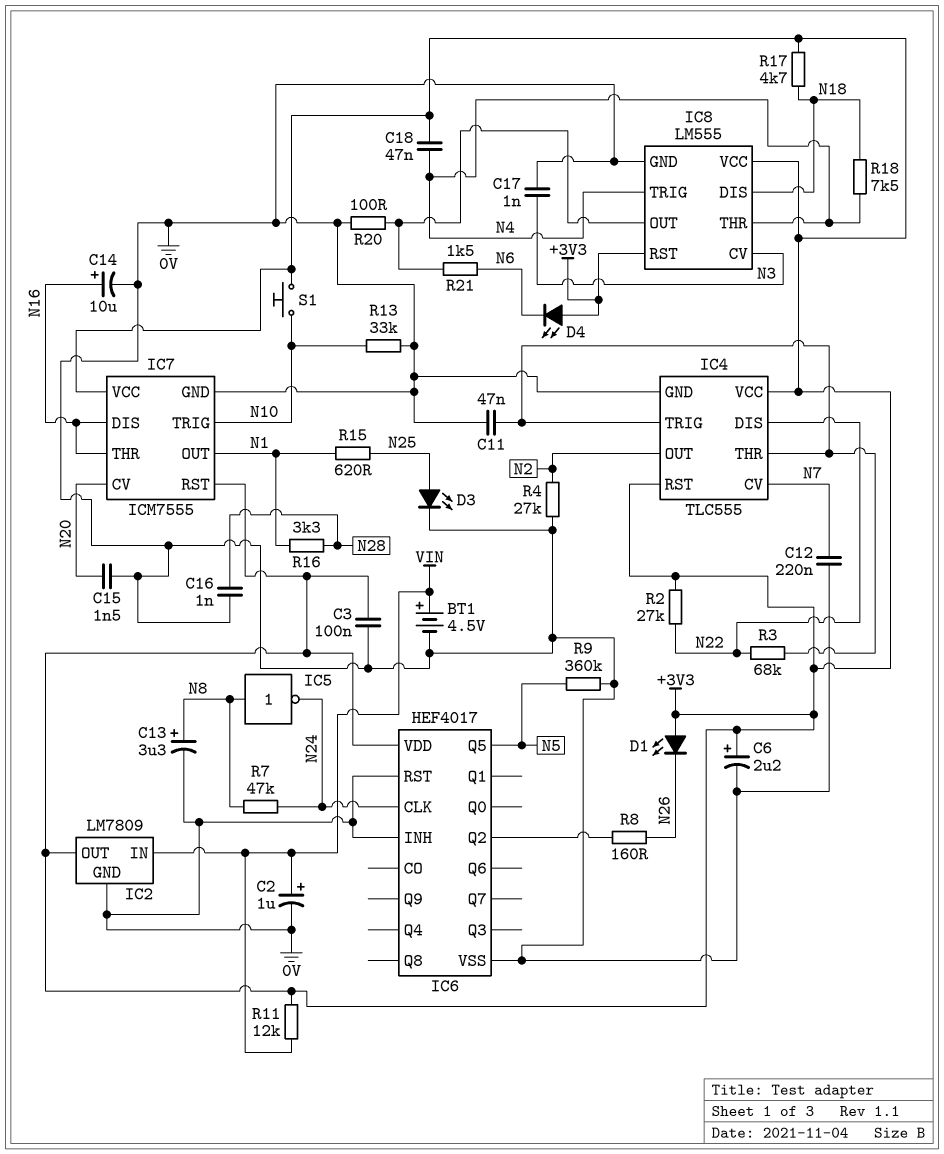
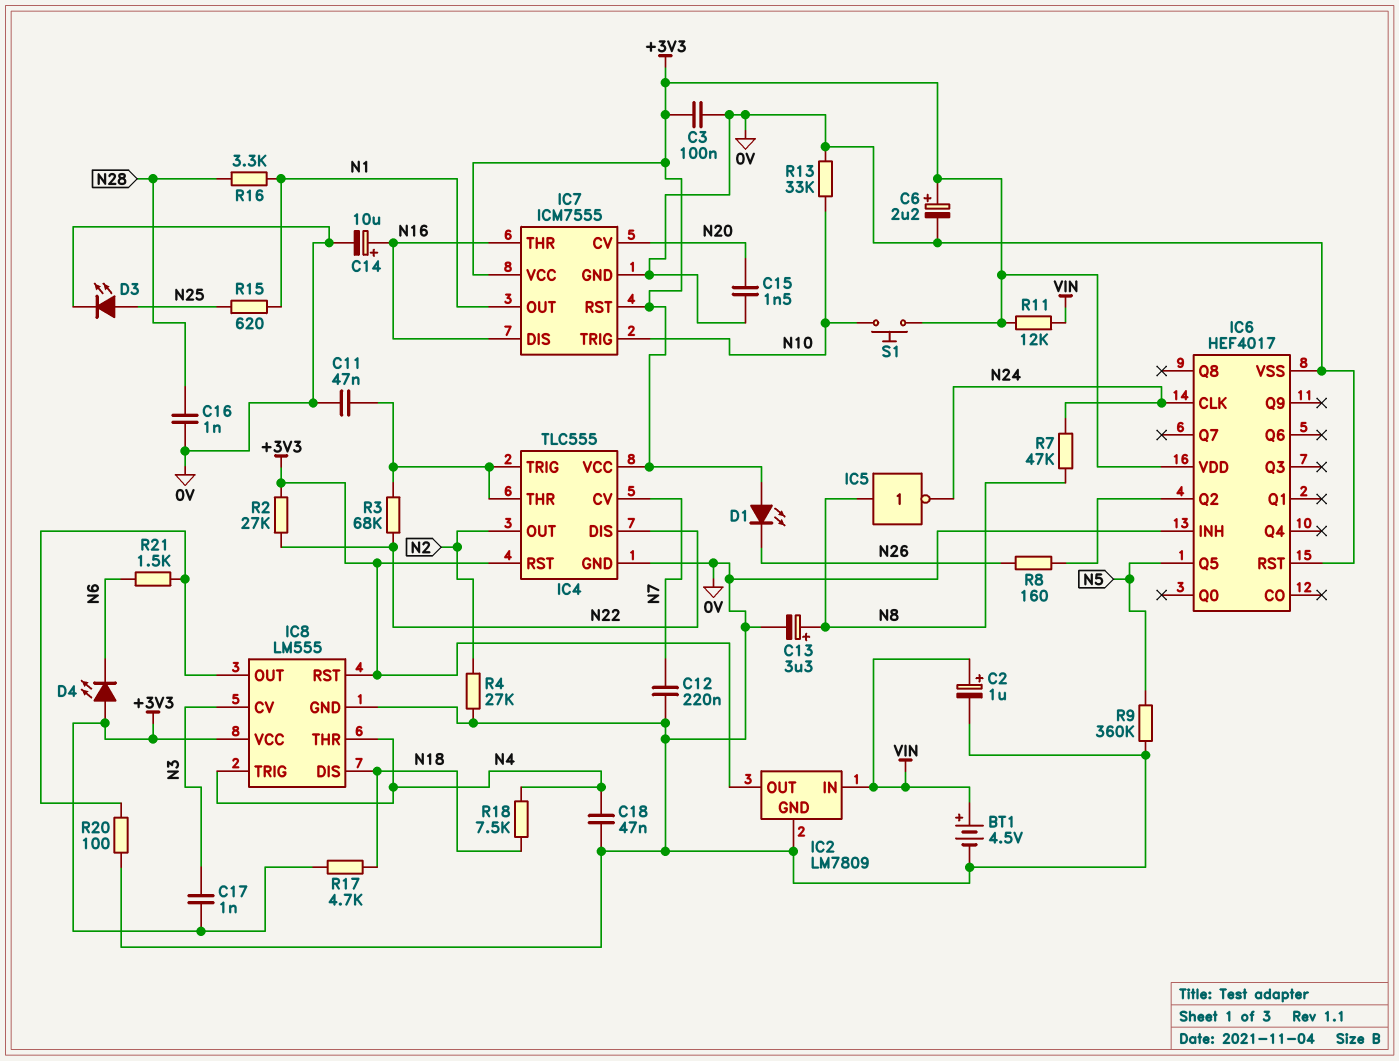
C17: 1nF (0V, N3) -> 1nF (+3V3, N3)
C18: 47nF (+3V3, N4) -> 47nF (0V, N4)

